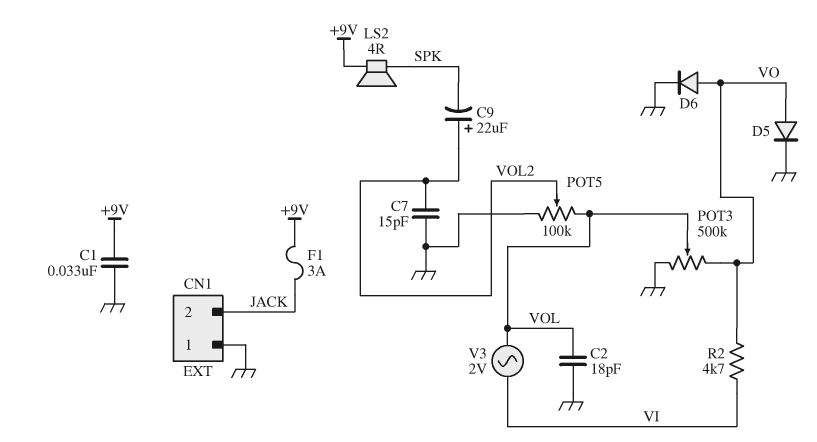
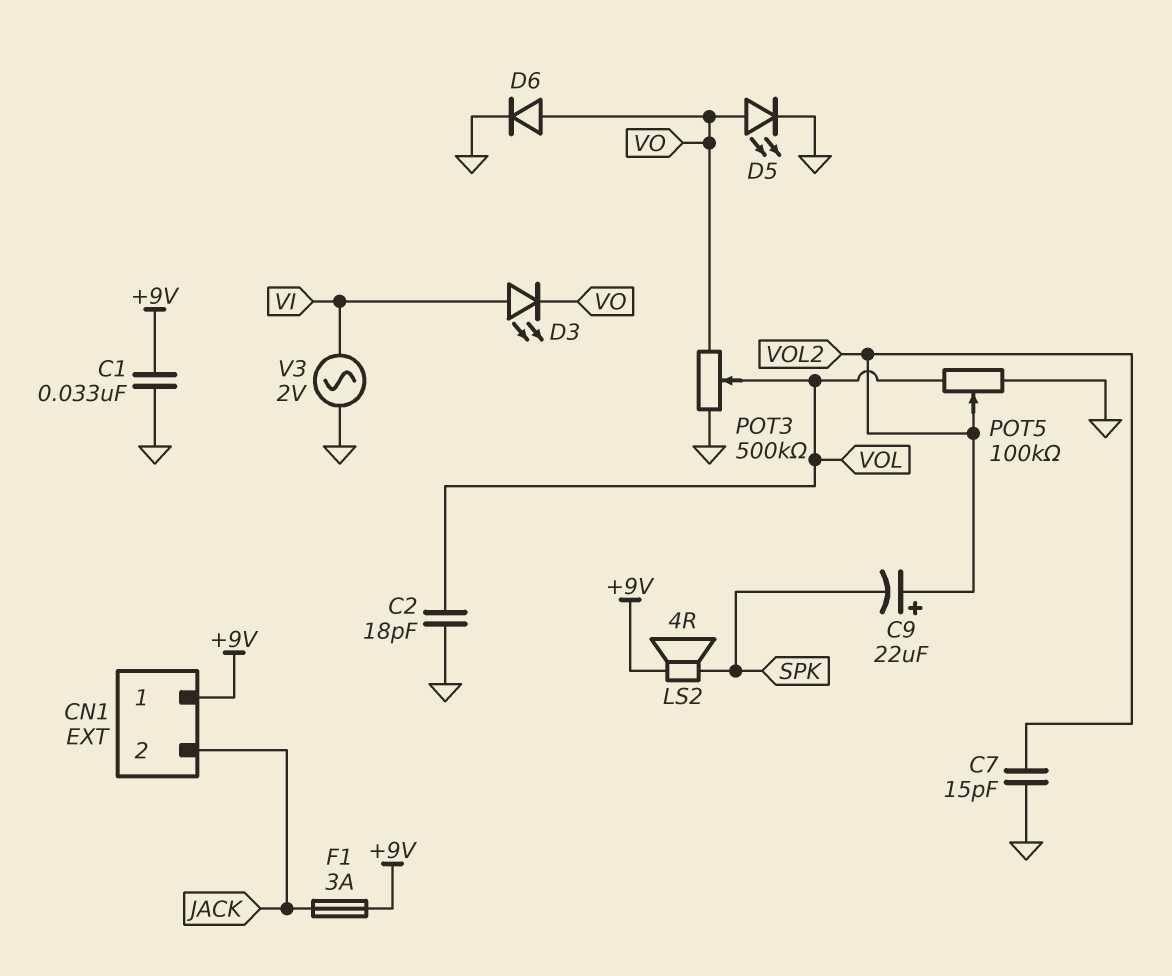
CN1 pin 1: GND -> +9V
D3: none -> LED (A VI, K VO)
D5: diode (A VO, K GND) -> LED (A VO, K GND)
R2: 4.7k (VI, VO) -> none
V3: AC 2V (VI, VOL) -> AC 2V (GND, VI)

